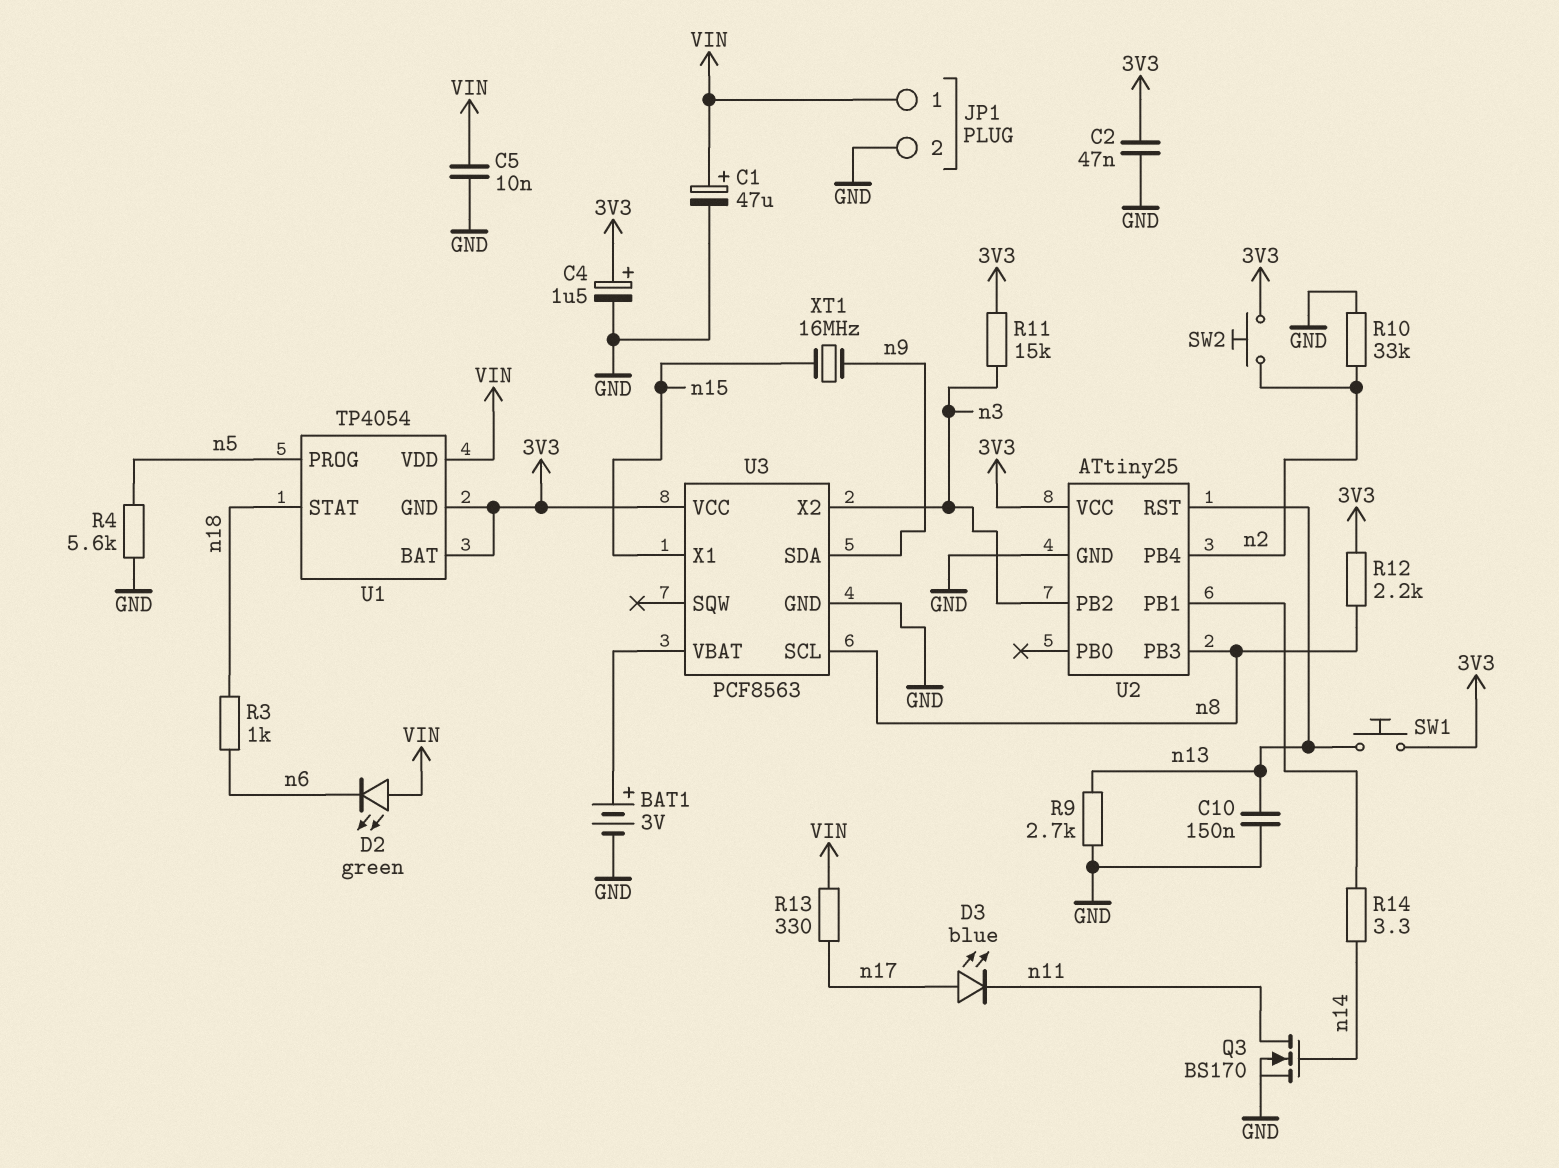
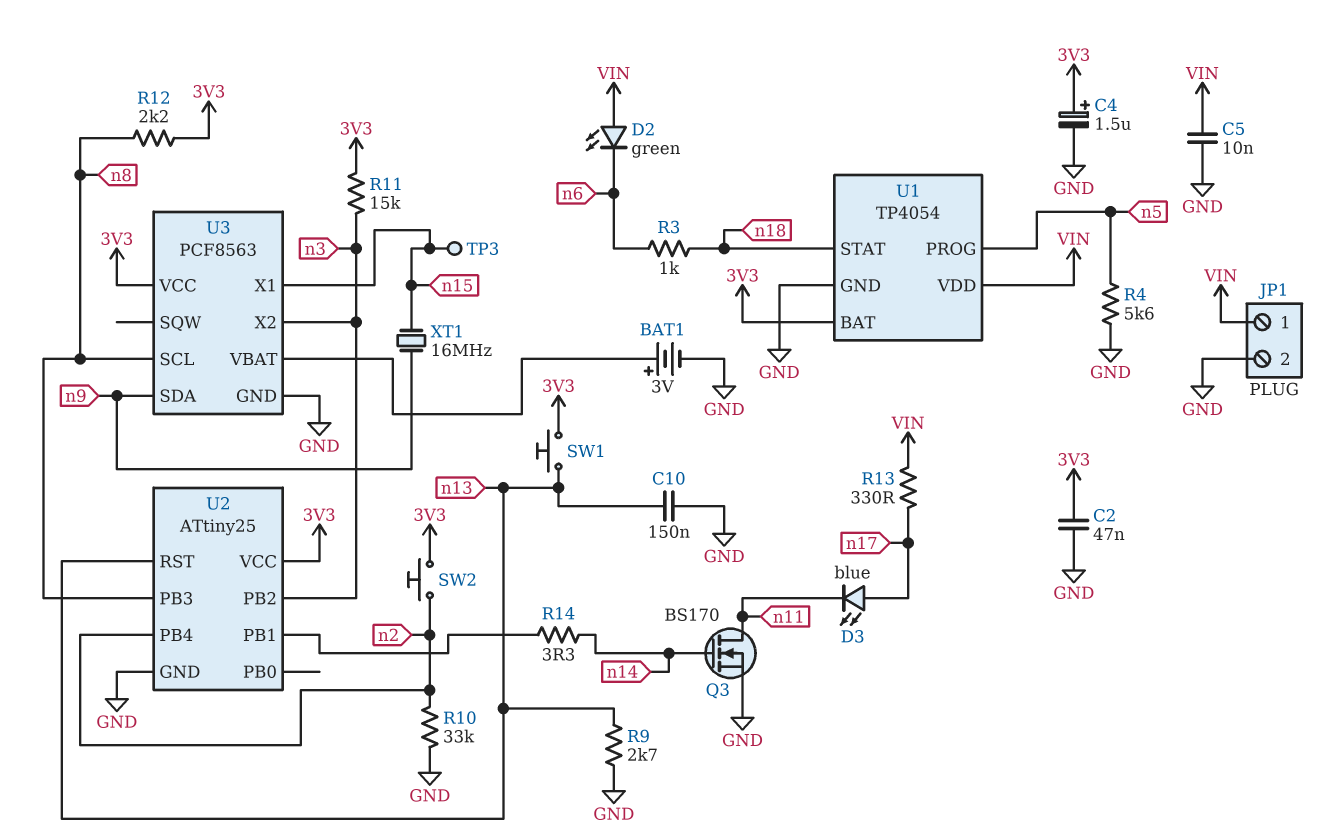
C1: 47uF (plus VIN, minus GND) -> none
TP3: none -> test point (n15)
U1 pin GND: 3V3 -> GND

